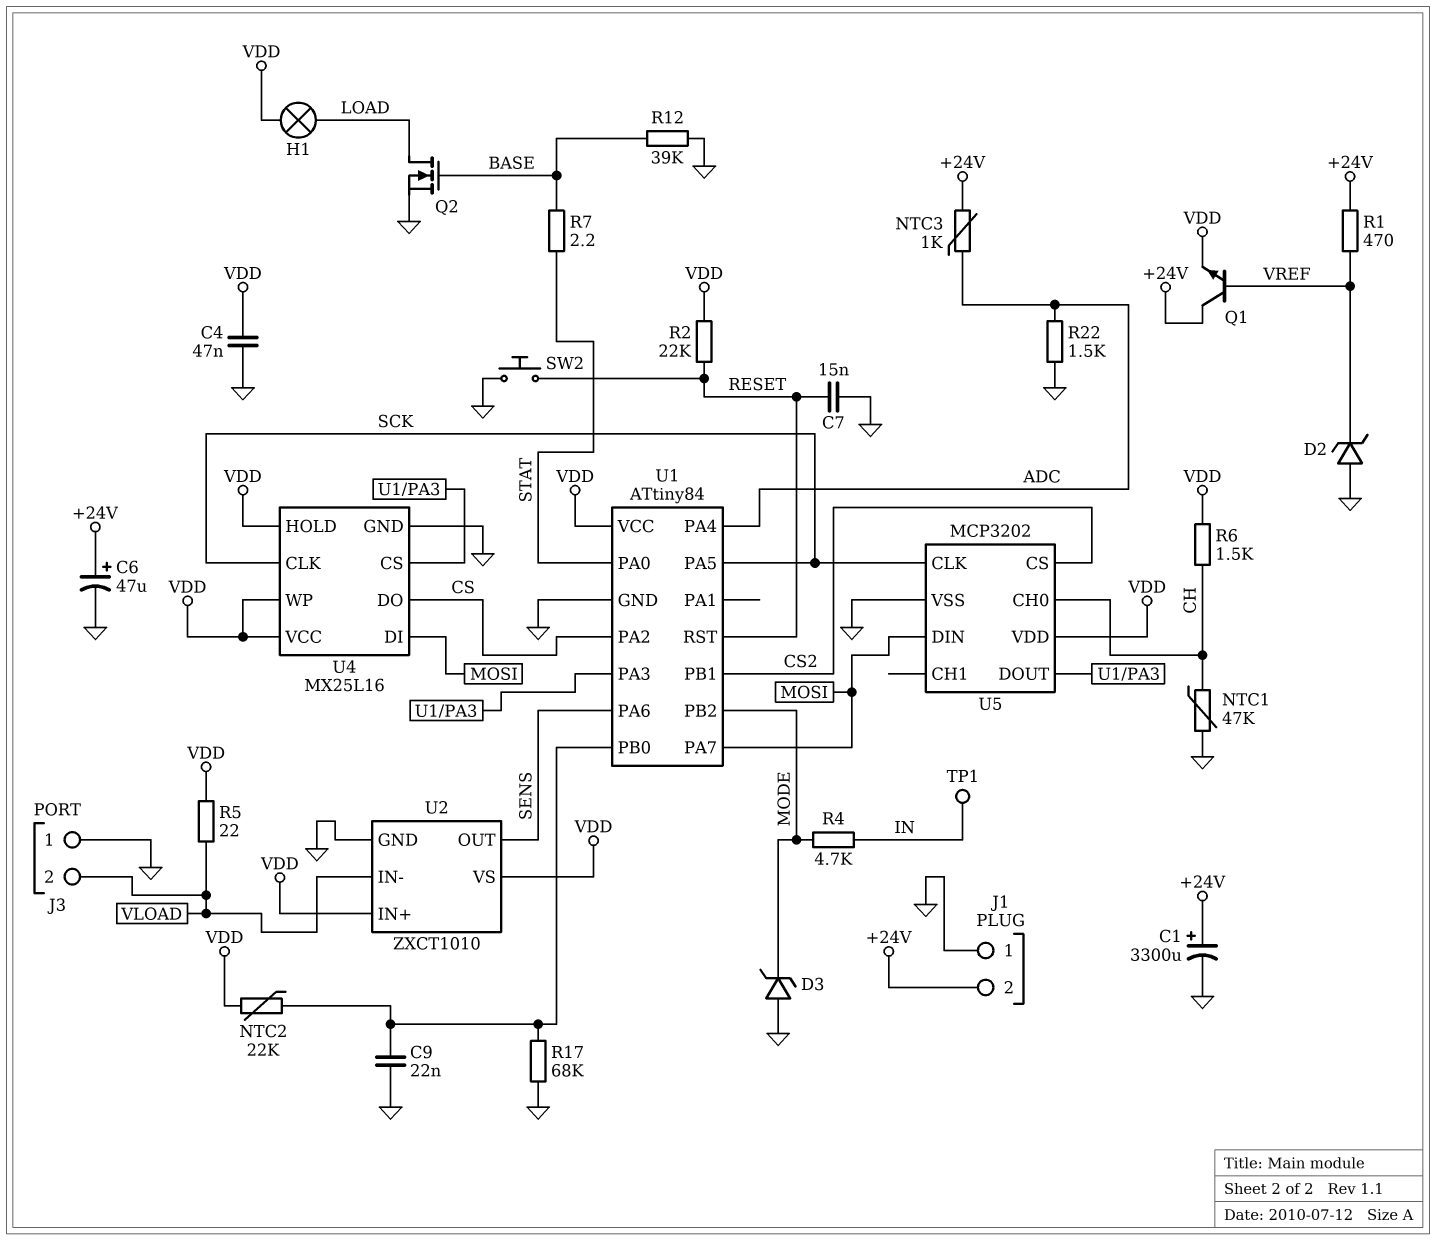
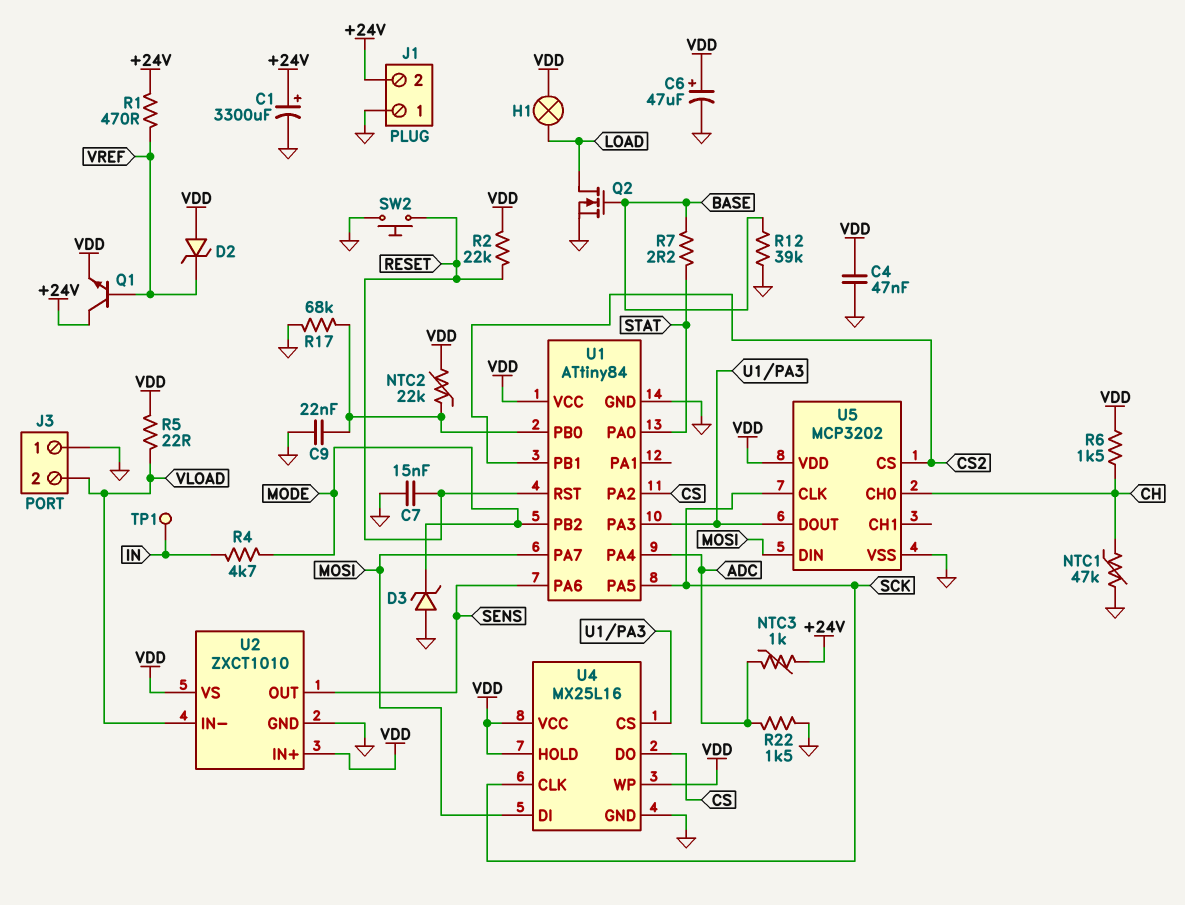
C6: 47uF (plus +24V, minus GND) -> 47uF (plus VDD, minus GND)
D2: zener (A GND, K VREF) -> zener (A VDD, K VREF)

